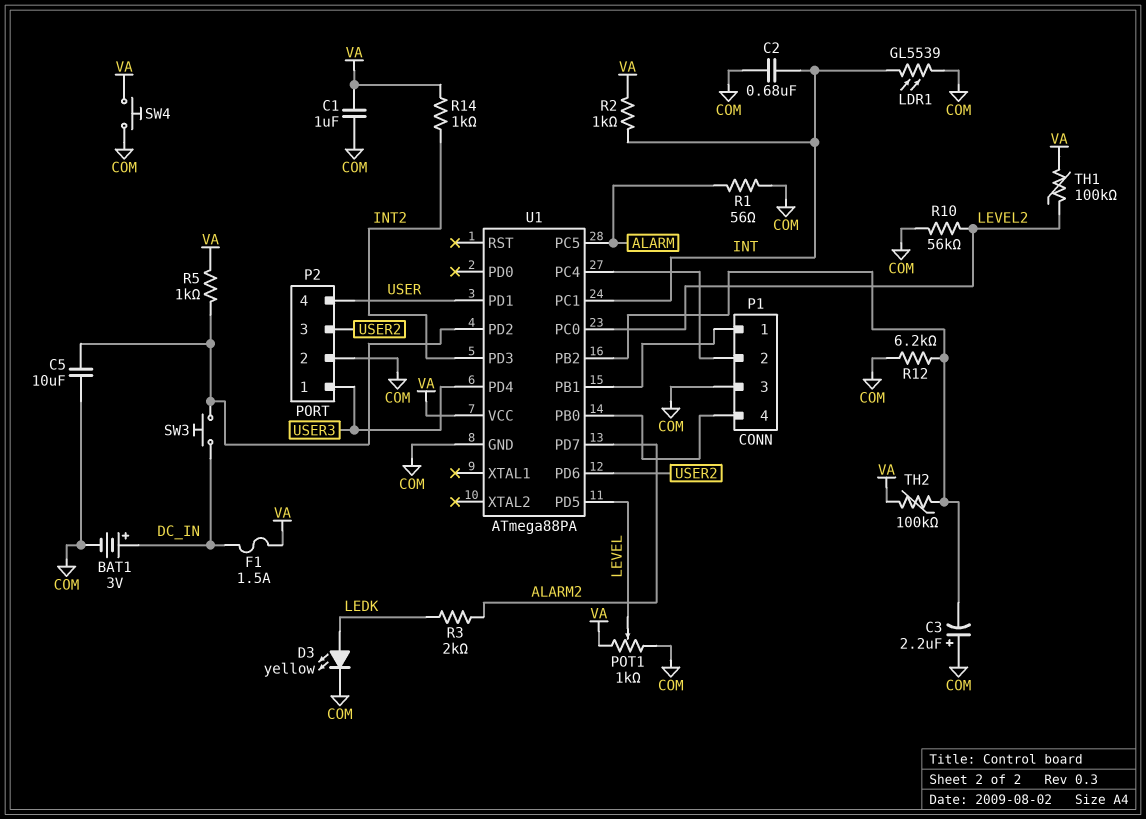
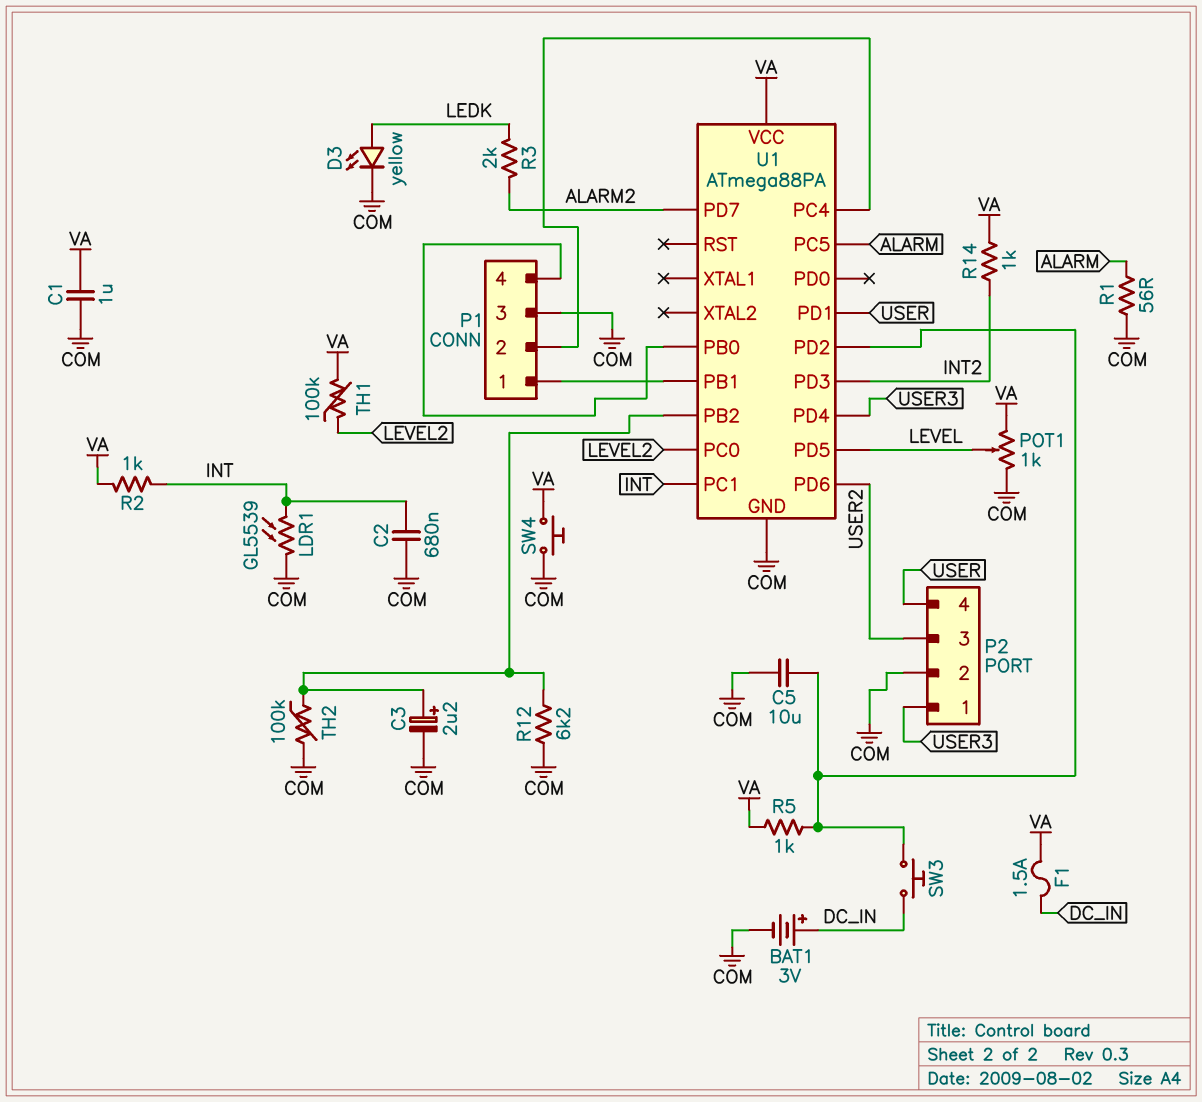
C3: 2.2uF (plus COM, minus U1/PB2) -> 2.2uF (plus U1/PB2, minus COM)
R10: 56k (COM, LEVEL2) -> none
TH2: 100k (U1/PB2, VA) -> 100k (COM, U1/PB2)

